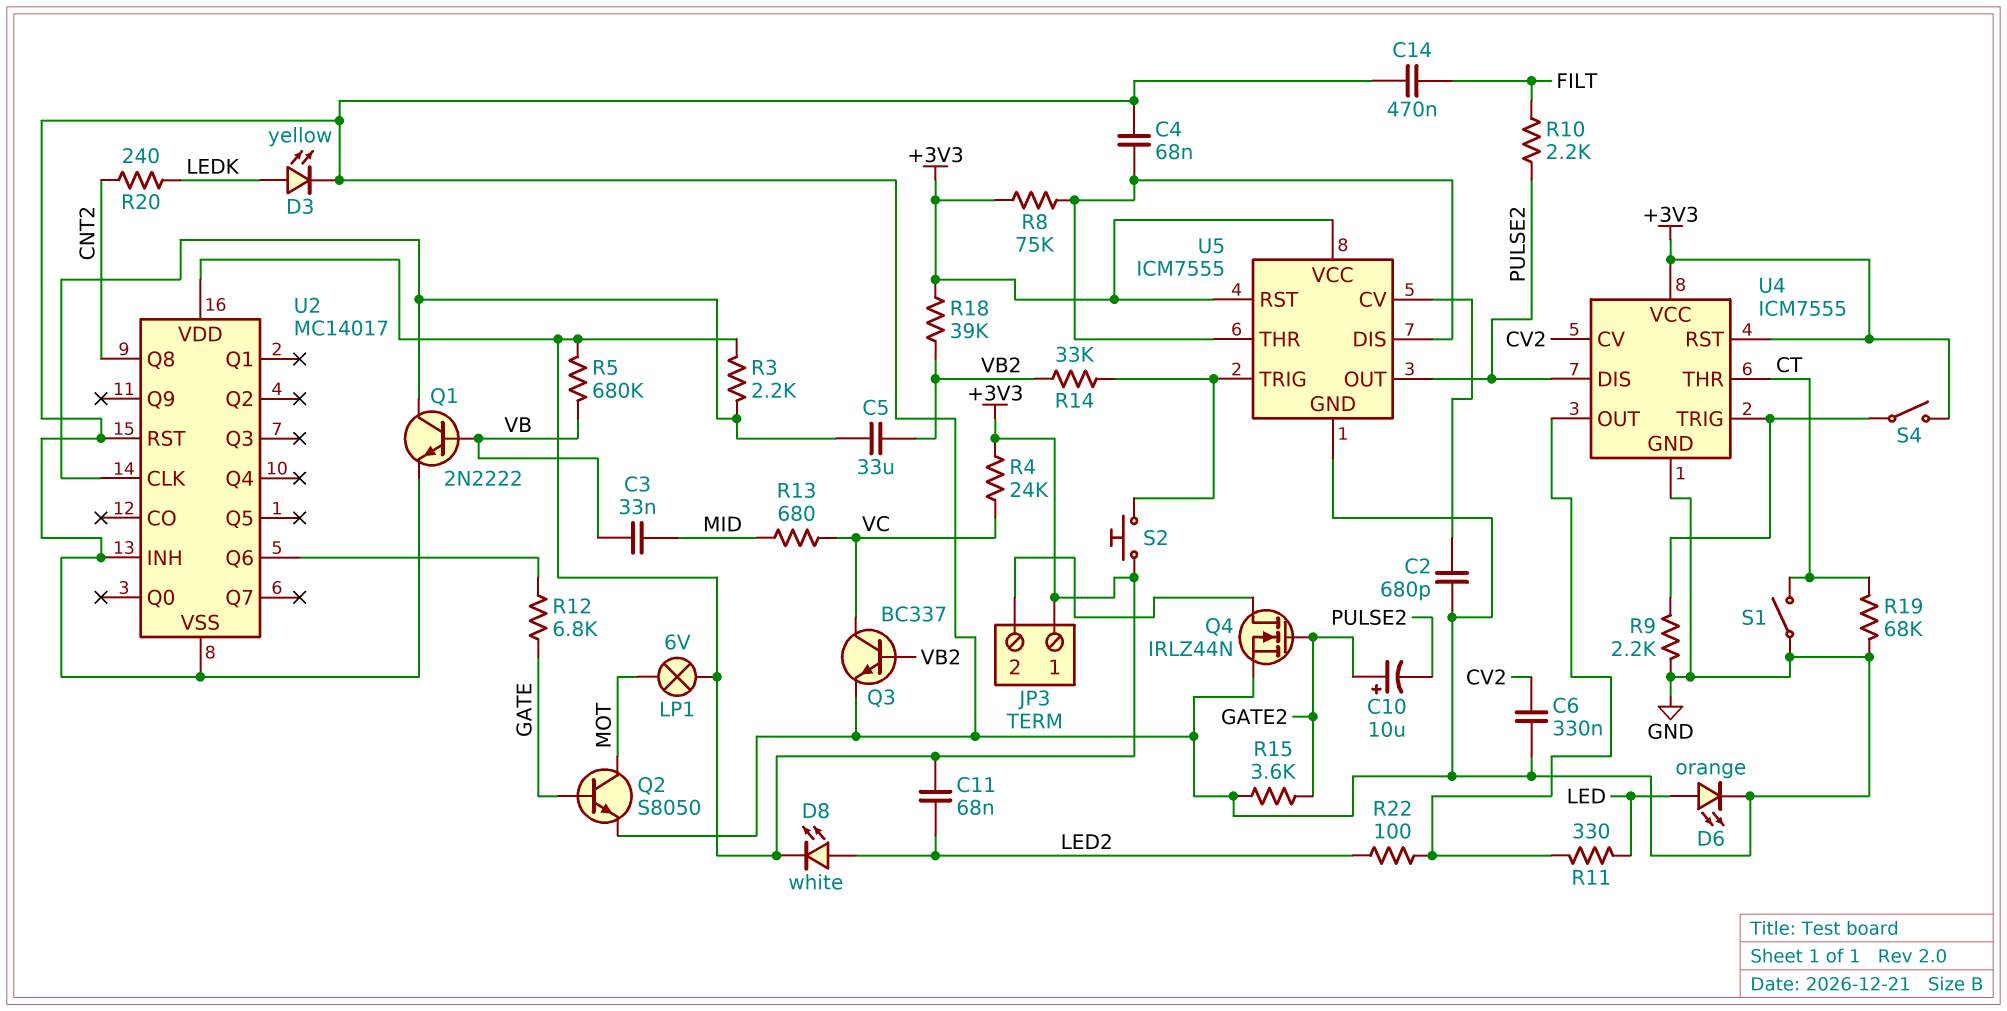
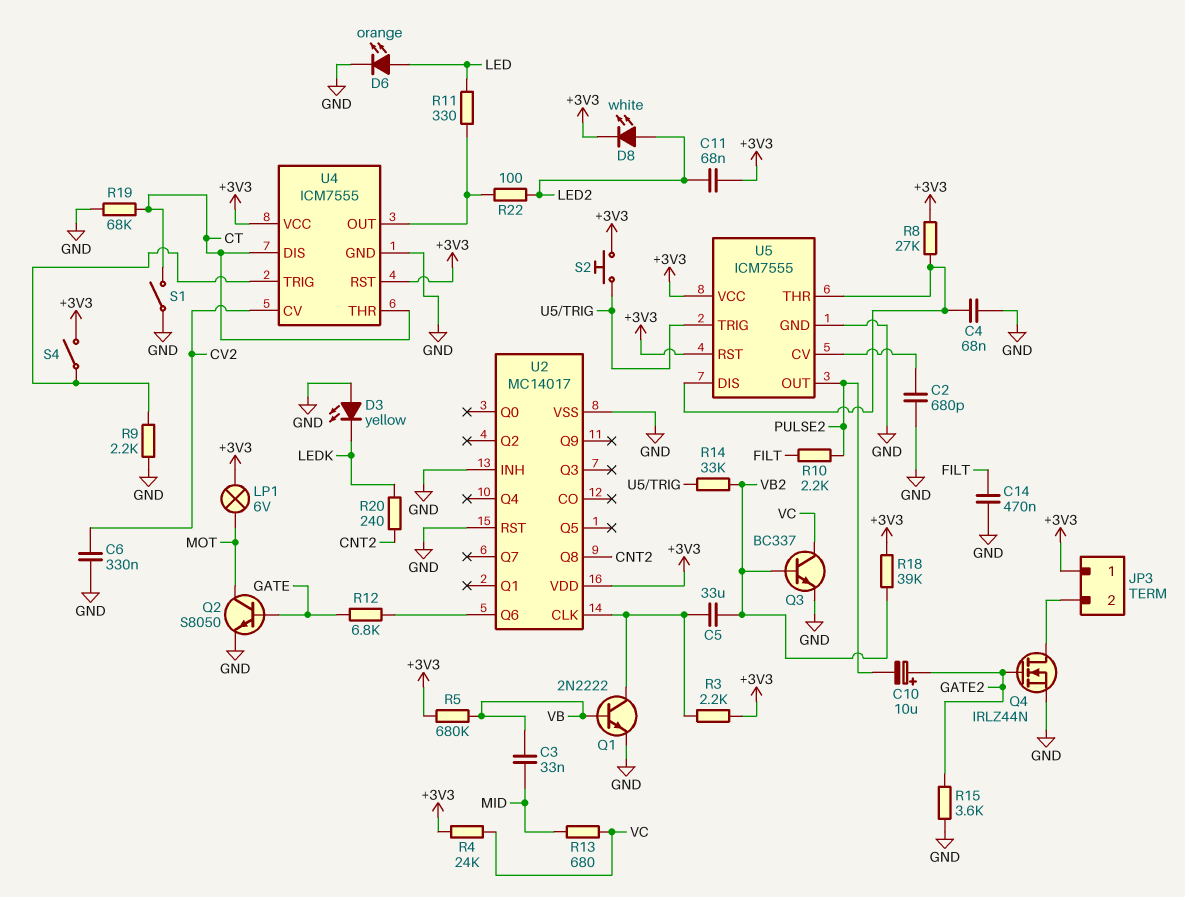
D3: LED yellow (A LEDK, K GND) -> LED yellow (A GND, K LEDK)
R8: 75k (+3V3, U5/DIS) -> 27k (+3V3, U5/DIS)
U4 pin DIS: PULSE2 -> CT

